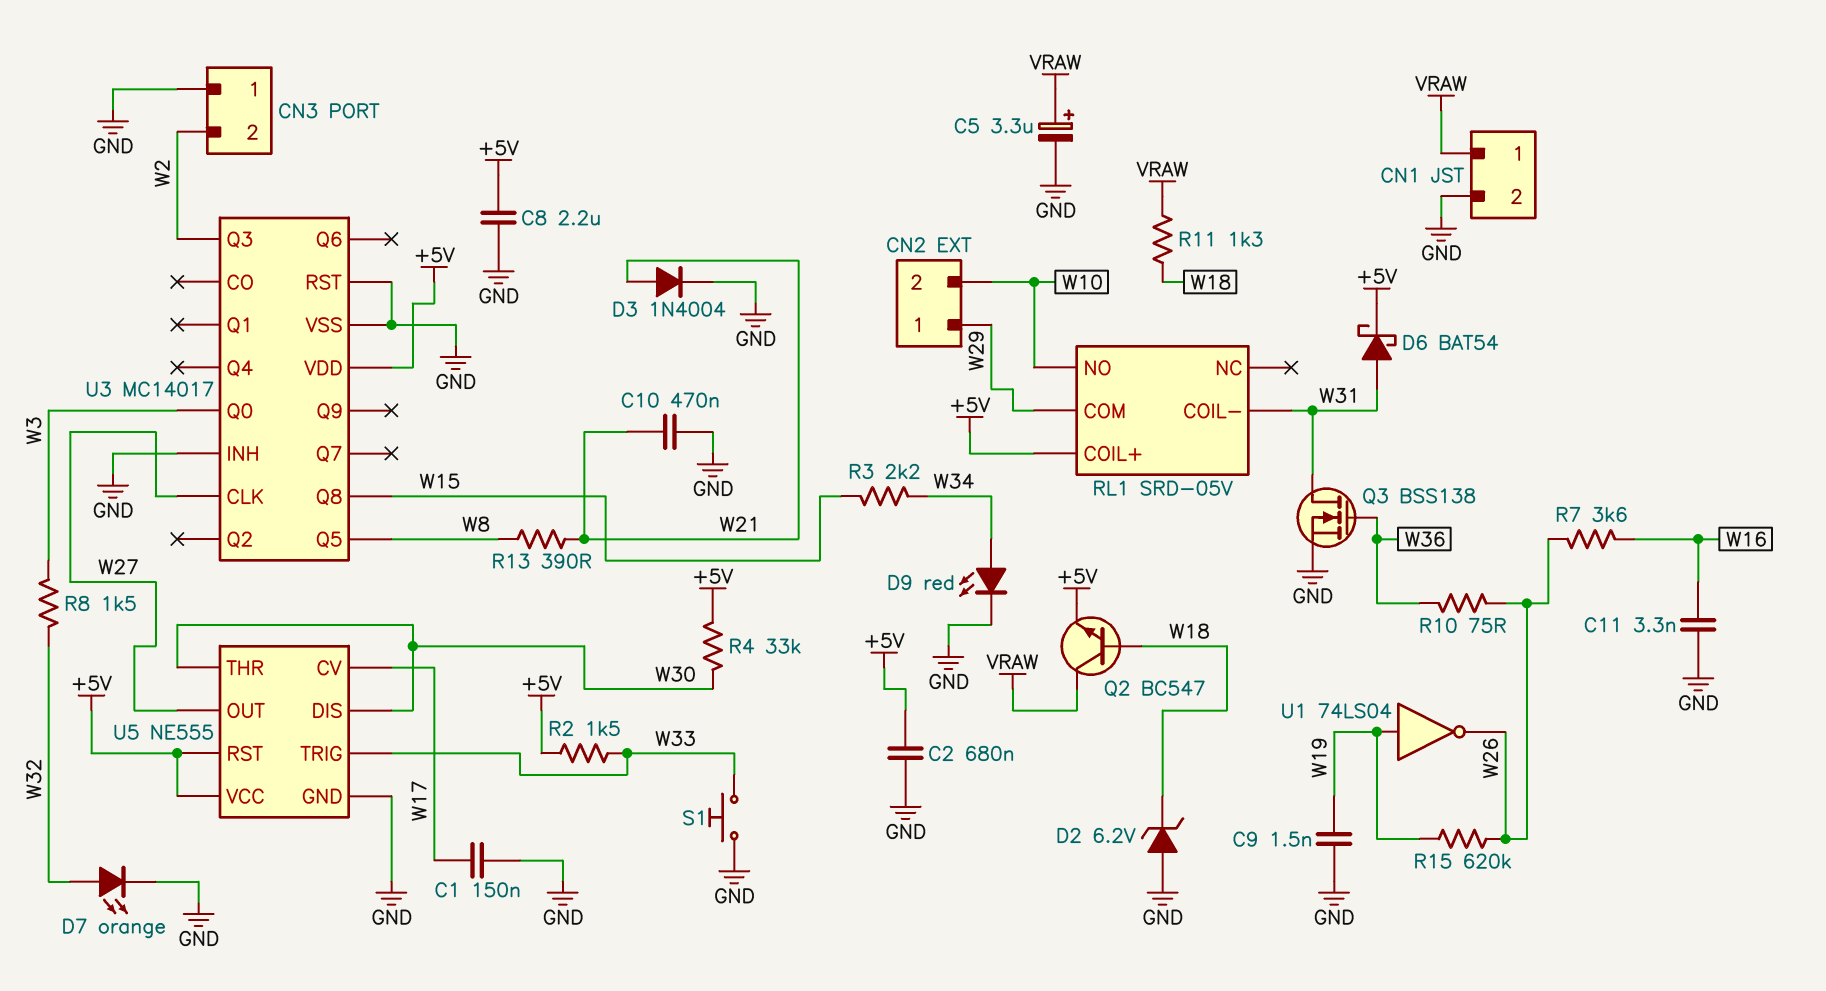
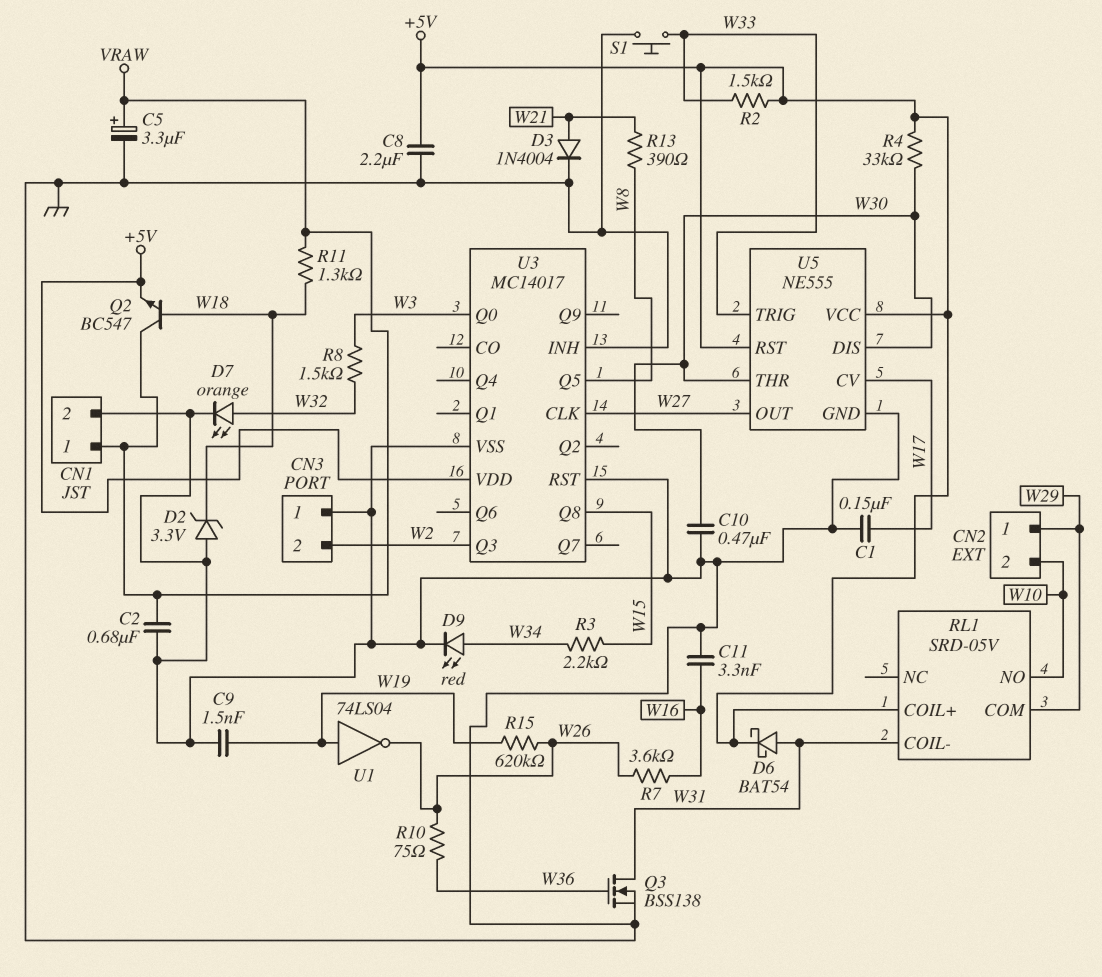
C2: 680nF (+5V, GND) -> 680nF (GND, VRAW)
C10: 470nF (GND, W21) -> 470nF (GND, W30)
D2: zener 6.2V (A GND, K W18) -> zener 3.3V (A GND, K W18)

